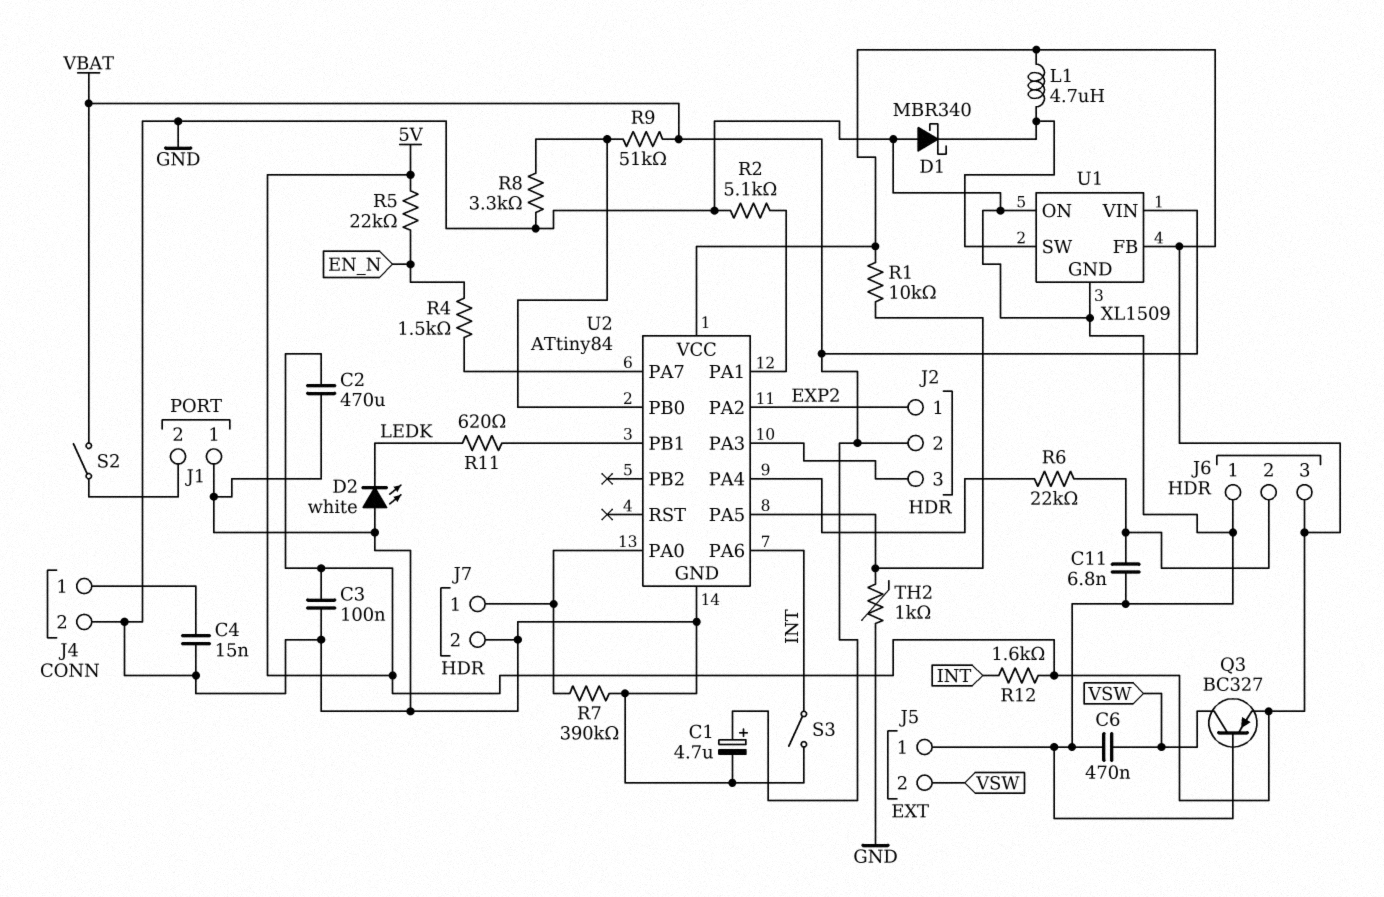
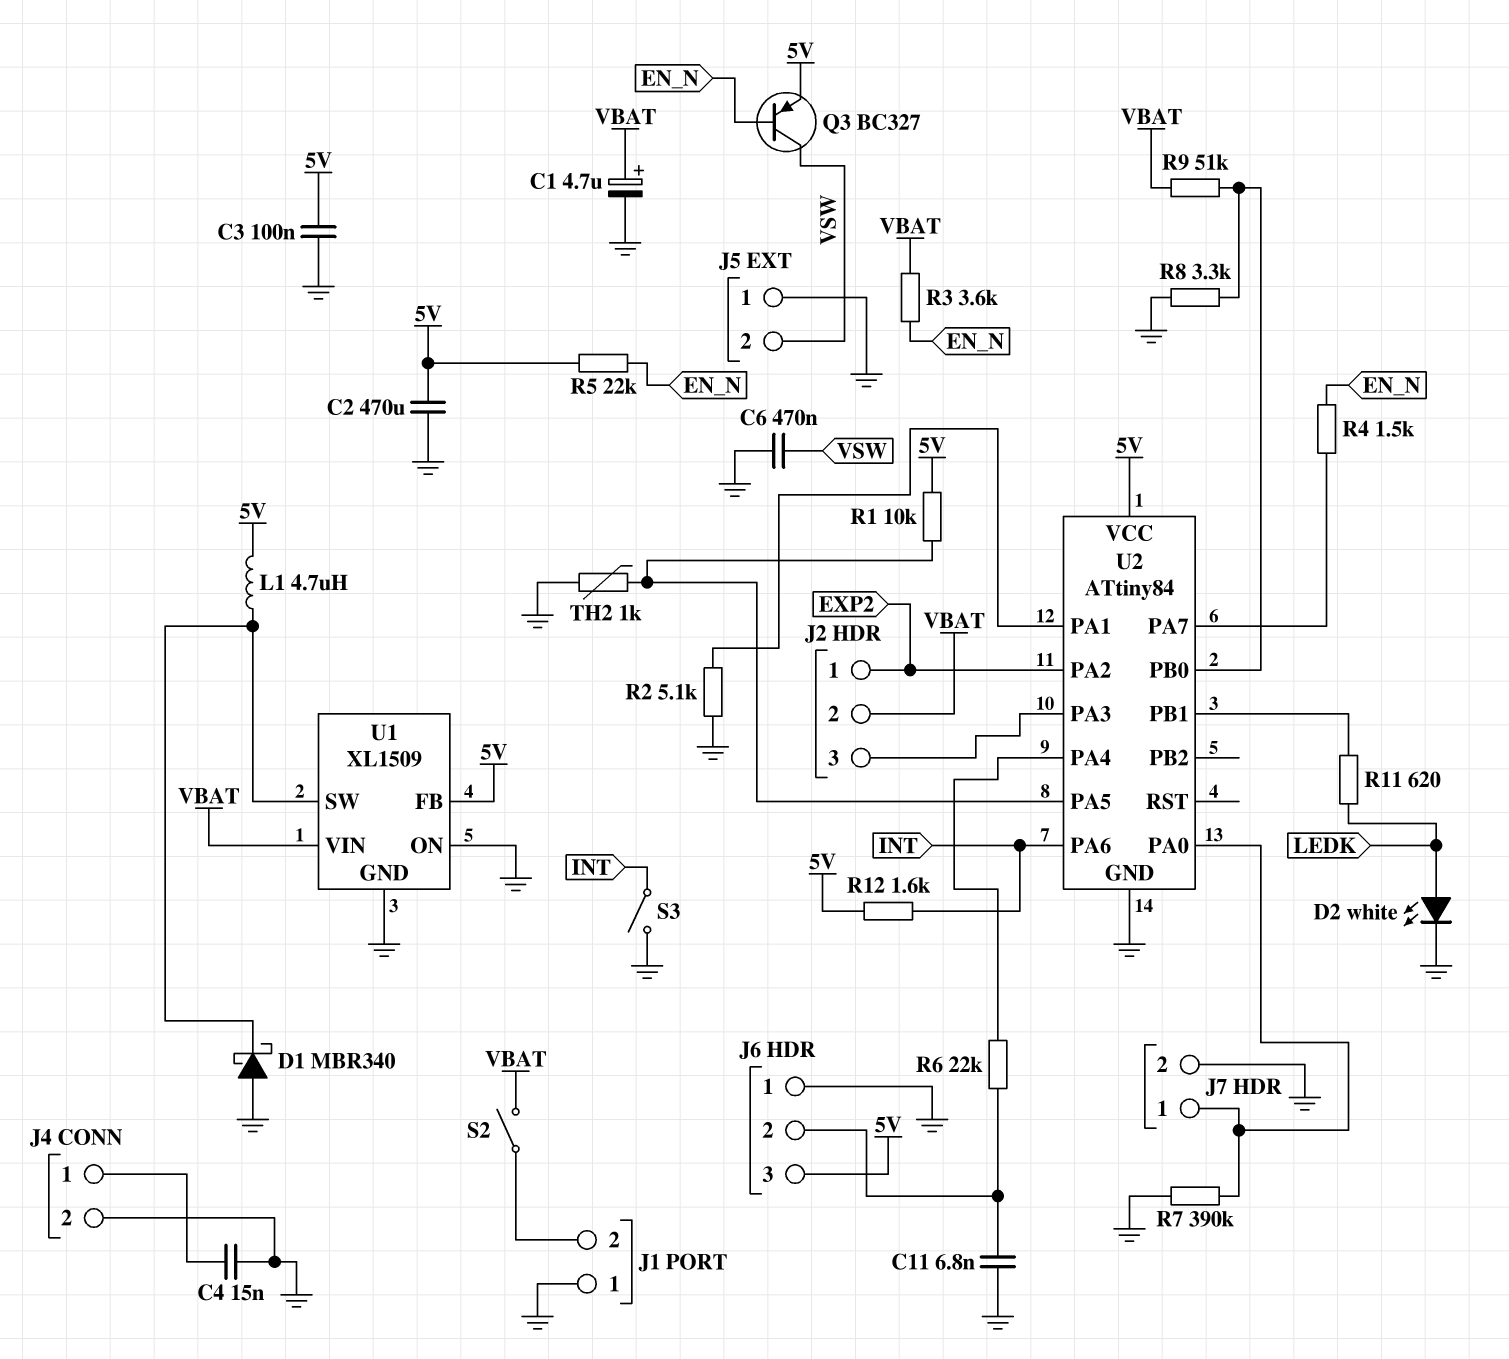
D2: LED white (A GND, K LEDK) -> LED white (A LEDK, K GND)
Q3: PNP BC327 (B GND, C VSW, E 5V) -> PNP BC327 (B EN_N, C VSW, E 5V)
R3: none -> 3.6k (EN_N, VBAT)

